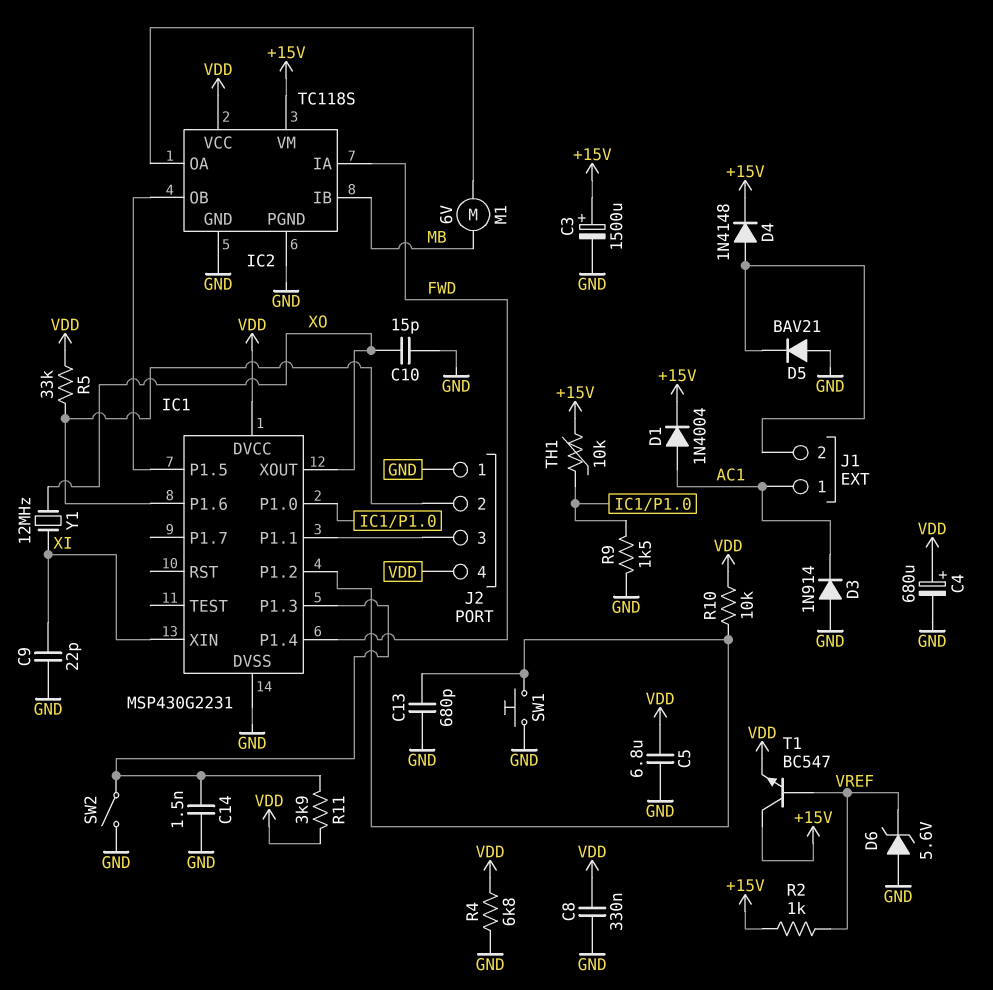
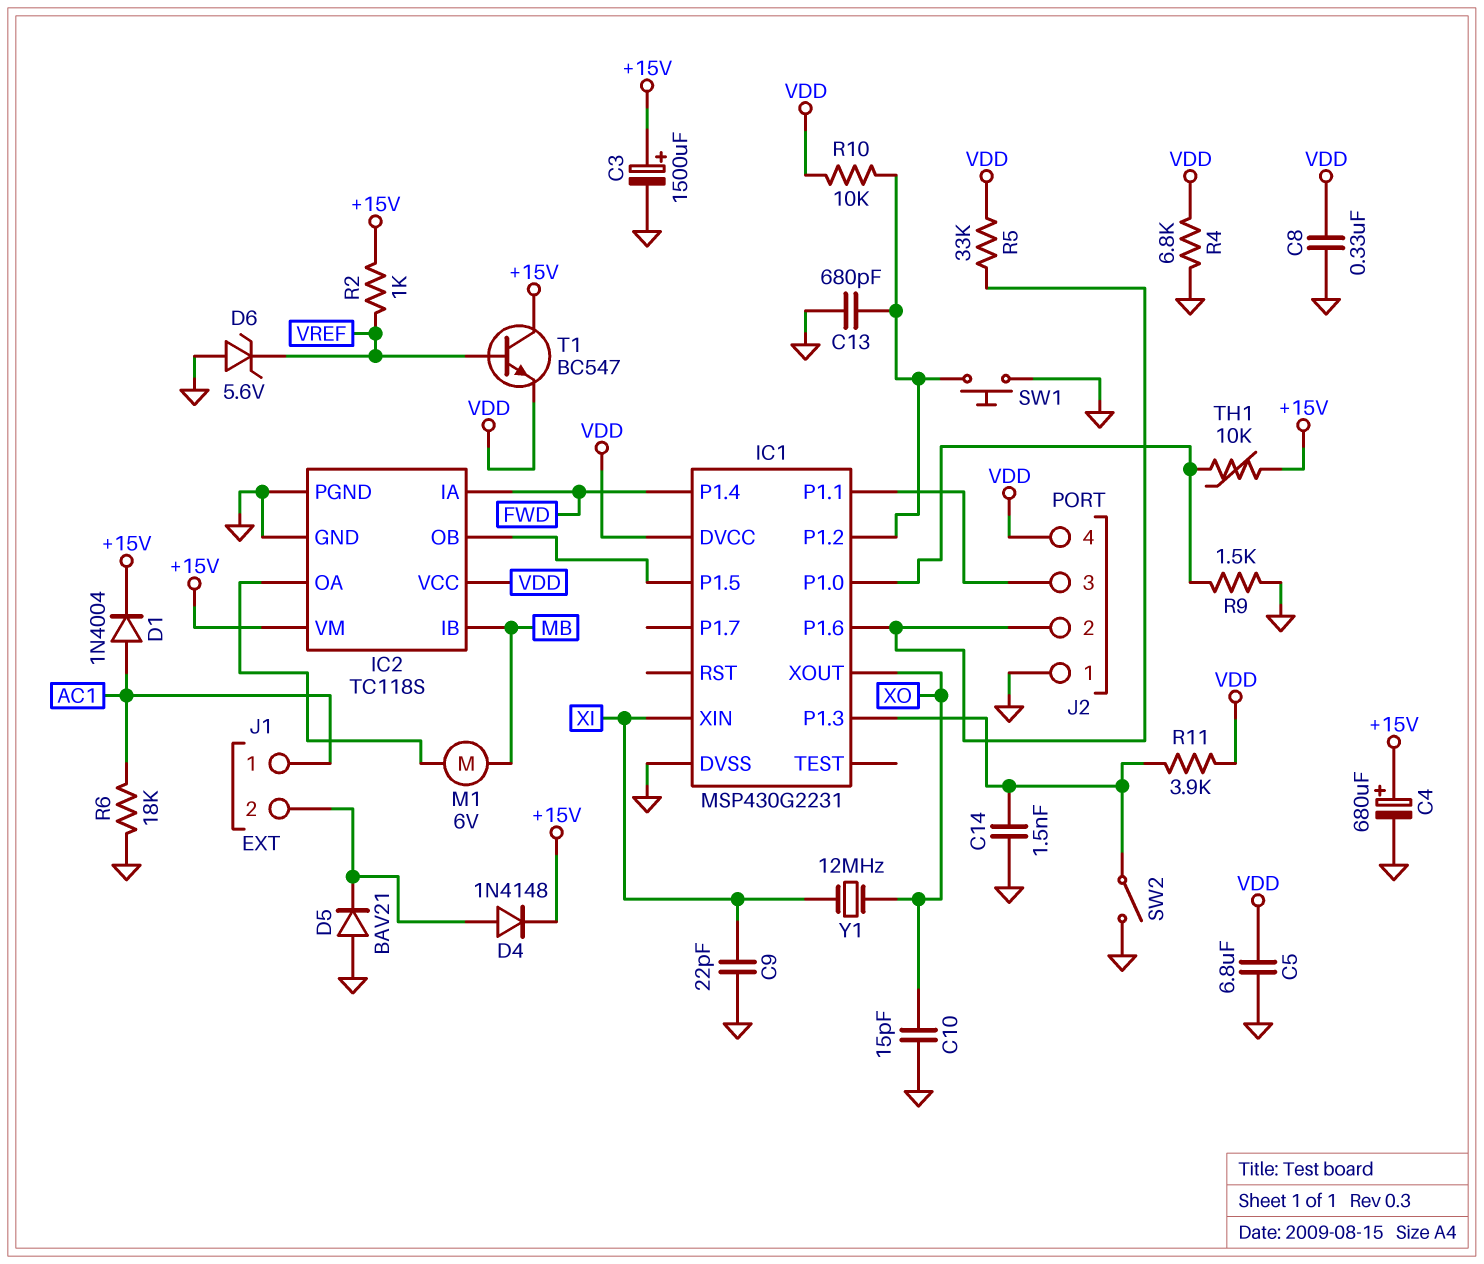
C4: 680uF (plus VDD, minus GND) -> 680uF (plus +15V, minus GND)
D3: diode 1N914 (A GND, K AC1) -> none
R6: none -> 18k (AC1, GND)

